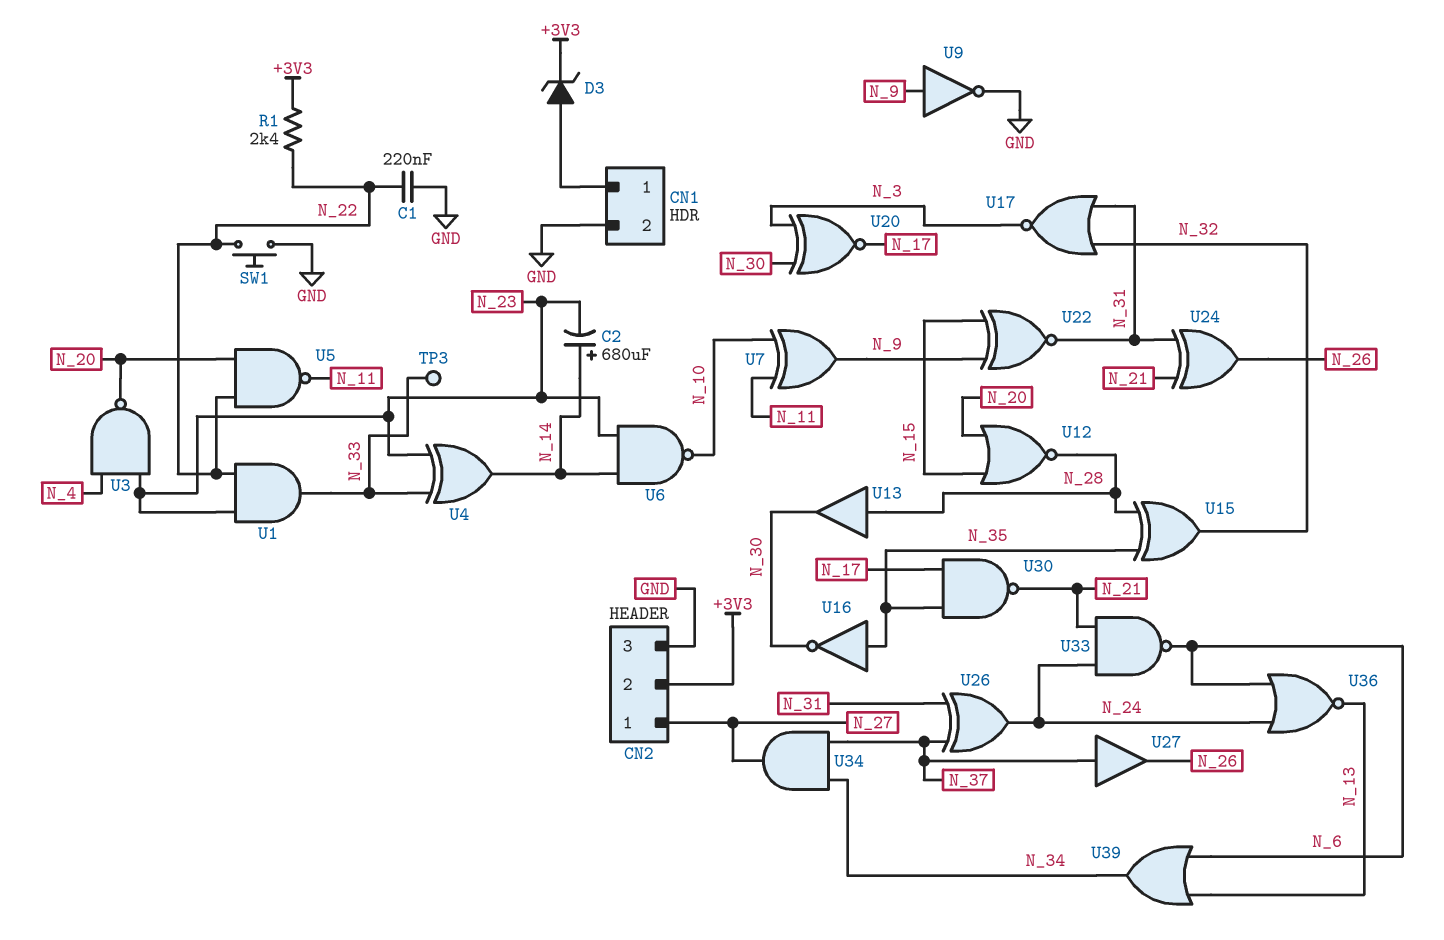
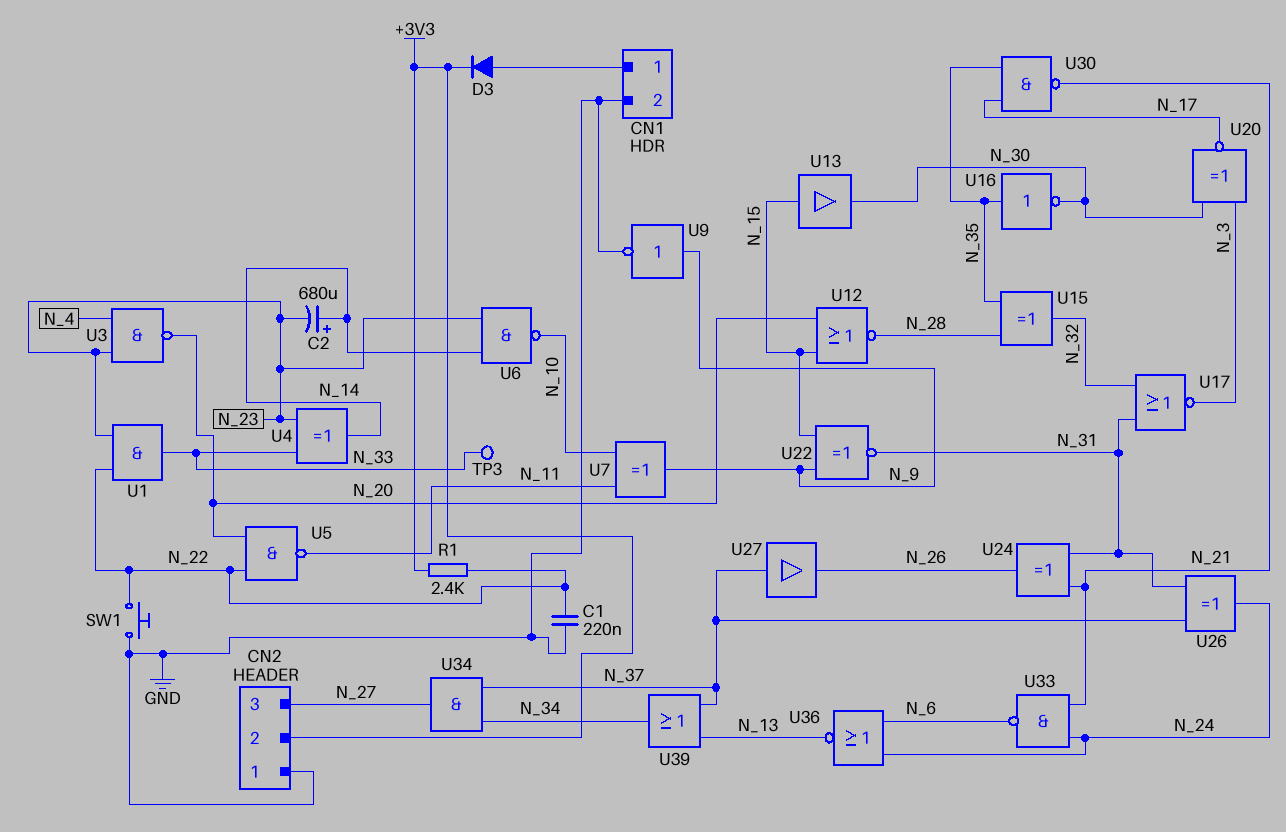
CN2 pin 1: N_27 -> GND
CN2 pin 3: GND -> N_27
D3: zener (A CN1/1, K +3V3) -> diode (A CN1/1, K +3V3)
U13: buffer (in N_28, out N_30) -> buffer (in N_15, out N_30)
U39: OR (in N_6, in N_13, out N_34) -> OR (in N_13, in N_37, out N_34)

